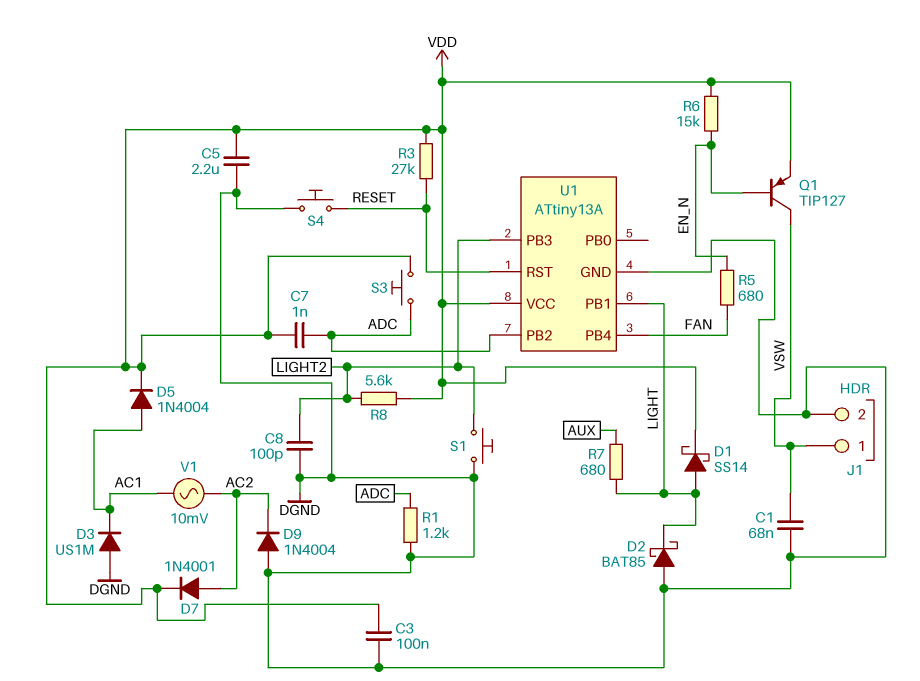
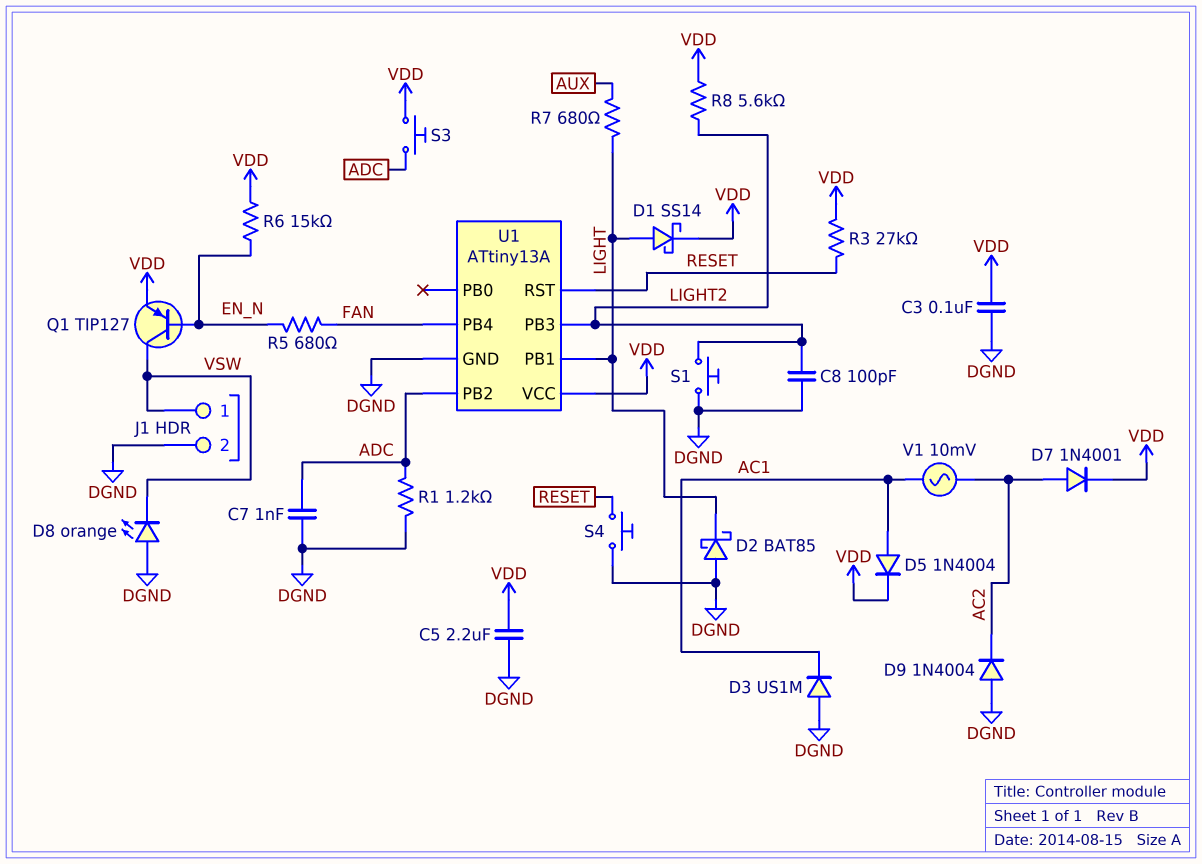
C1: 68nF (DGND, VSW) -> none
C7: 1nF (ADC, VDD) -> 1nF (ADC, DGND)
D8: none -> LED orange (A DGND, K VSW)

